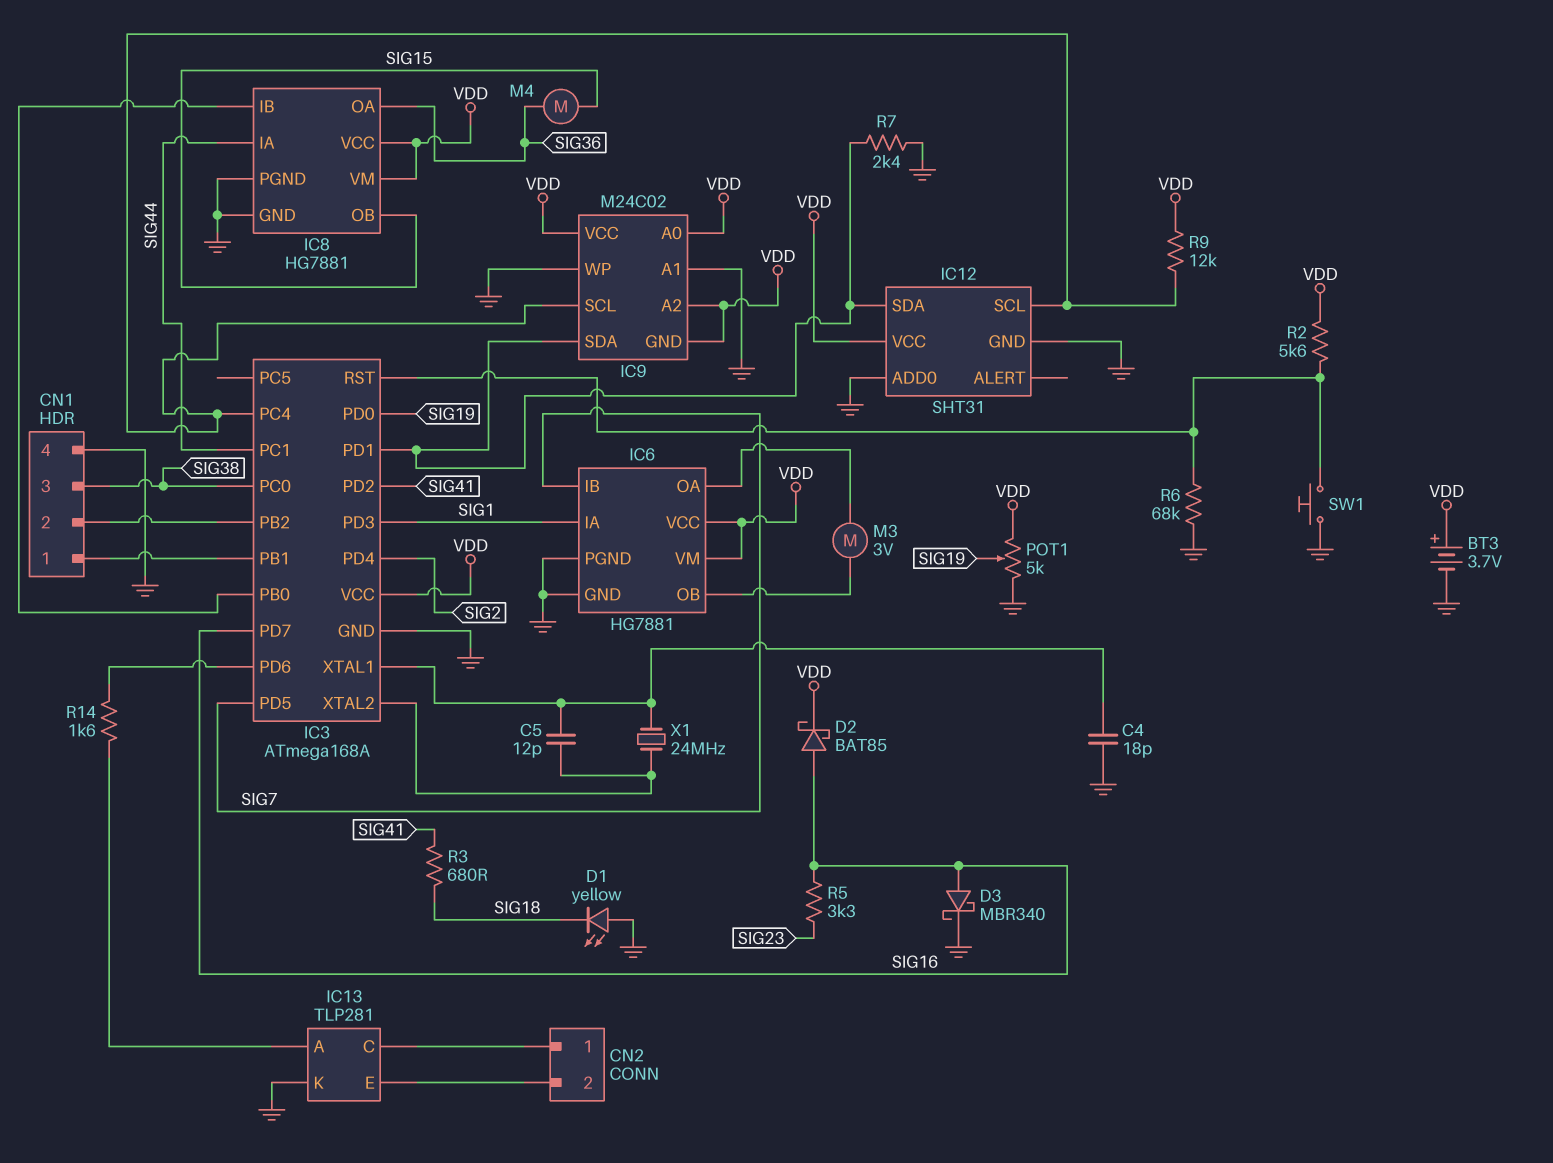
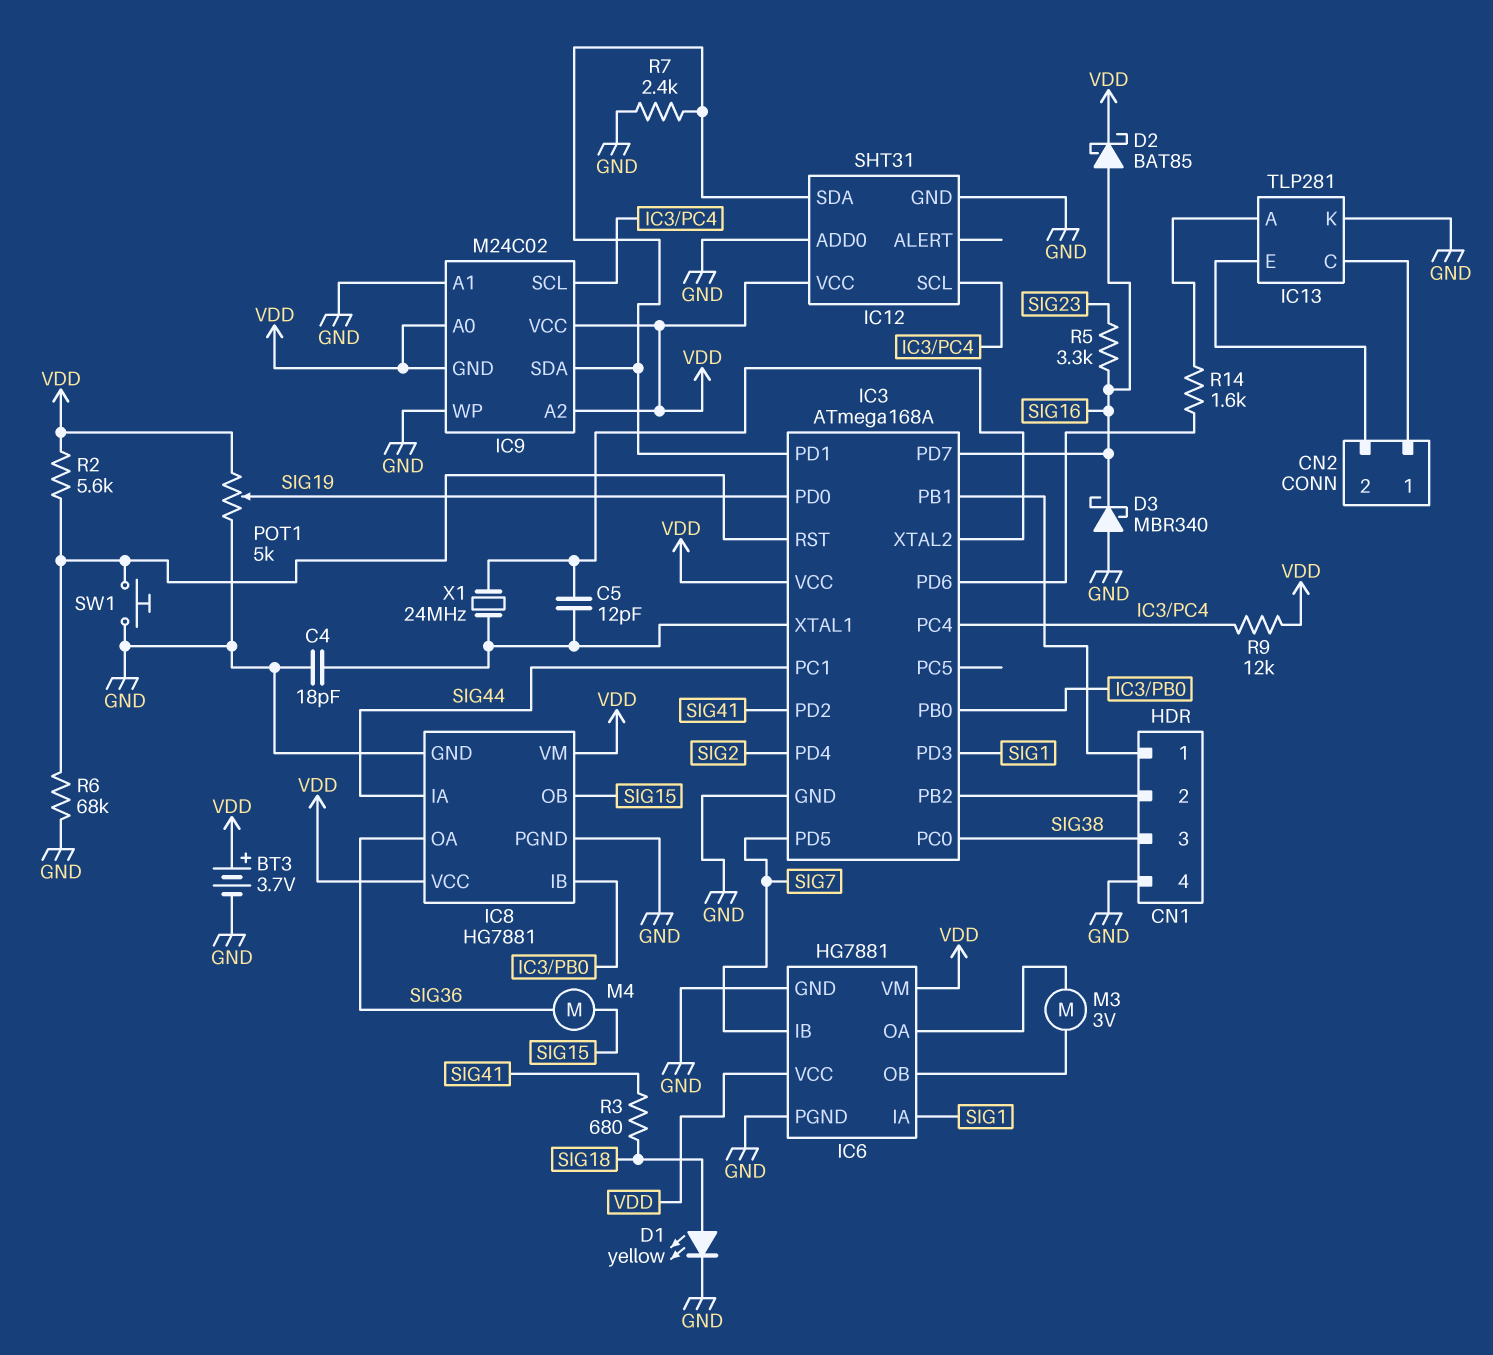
D1: LED yellow (A GND, K SIG18) -> LED yellow (A SIG18, K GND)
D3: schottky MBR340 (A SIG16, K GND) -> schottky MBR340 (A GND, K SIG16)

